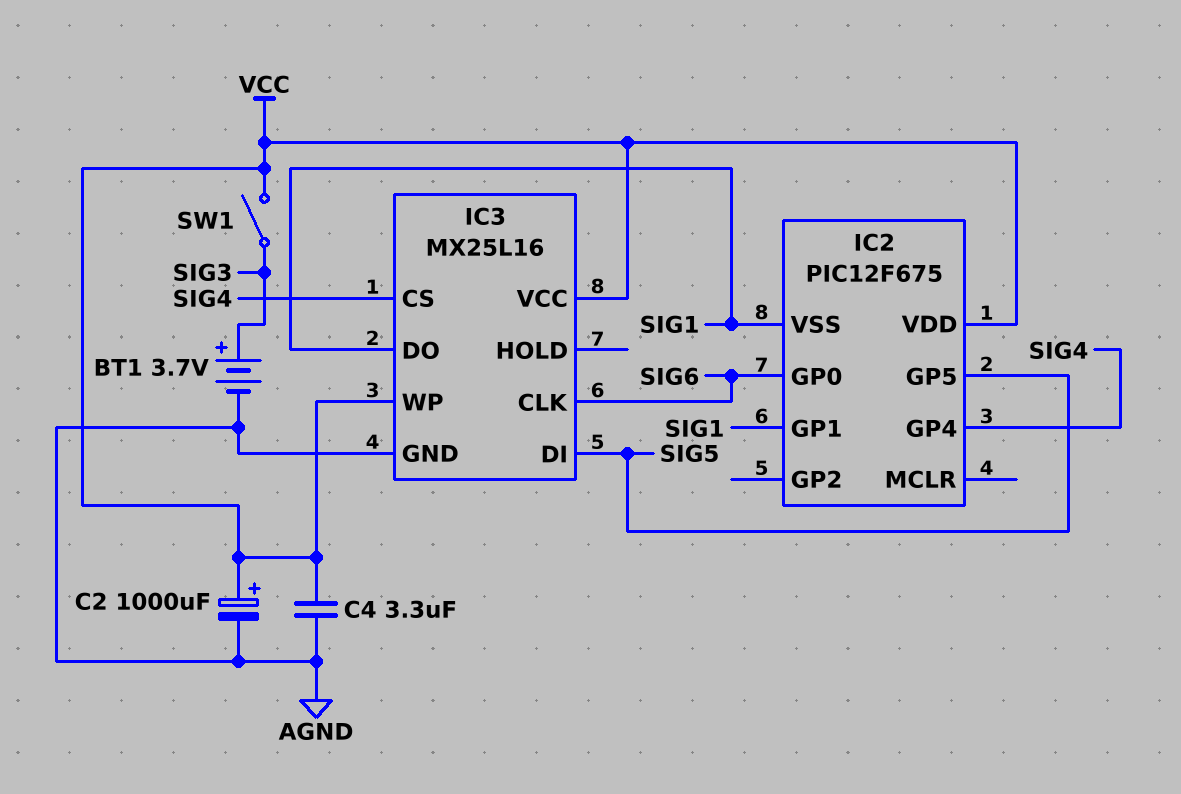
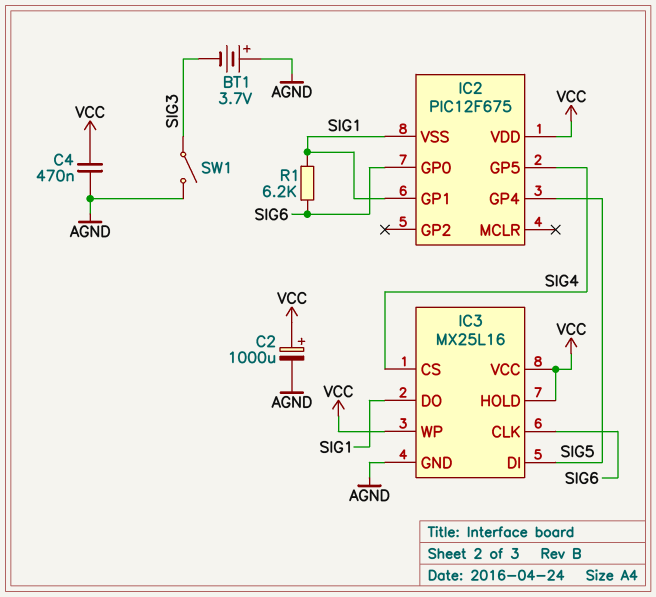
BT1: 3.7V (plus SIG3, minus AGND) -> 3.7V (plus AGND, minus SIG3)
C4: 3.3uF (AGND, VCC) -> 470nF (AGND, VCC)
IC2 pin GP4: SIG4 -> SIG5
IC2 pin GP5: SIG5 -> SIG4
IC3 pin HOLD: none -> VCC
R1: none -> 6.2k (SIG1, SIG6)
SW1: switch (SIG3, VCC) -> switch (AGND, SIG3)

